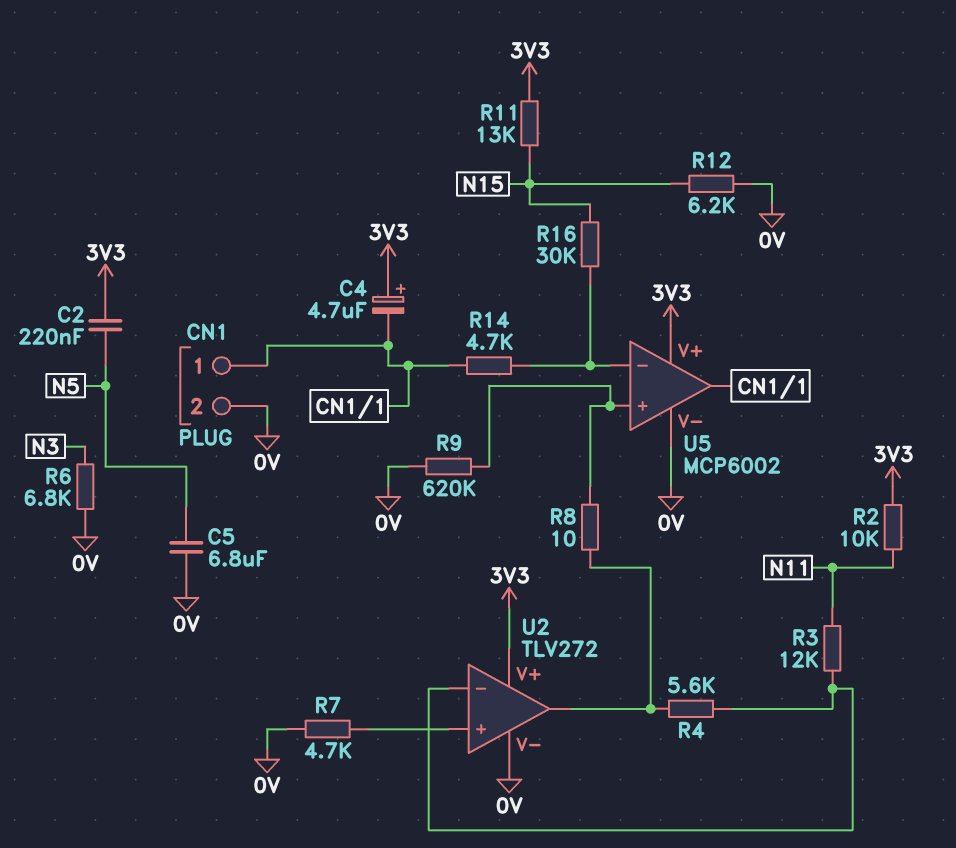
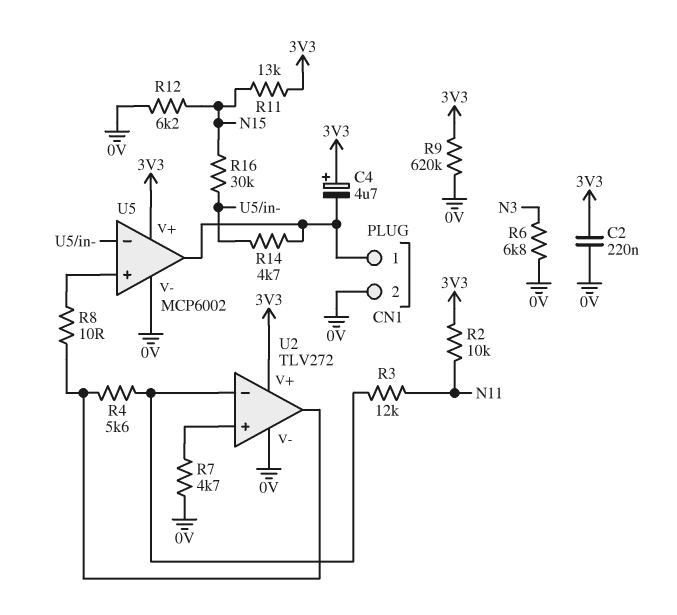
C2: 220nF (3V3, N5) -> 220nF (0V, 3V3)
C5: 6.8uF (0V, N5) -> none
R9: 620k (0V, U5/in+) -> 620k (0V, 3V3)

